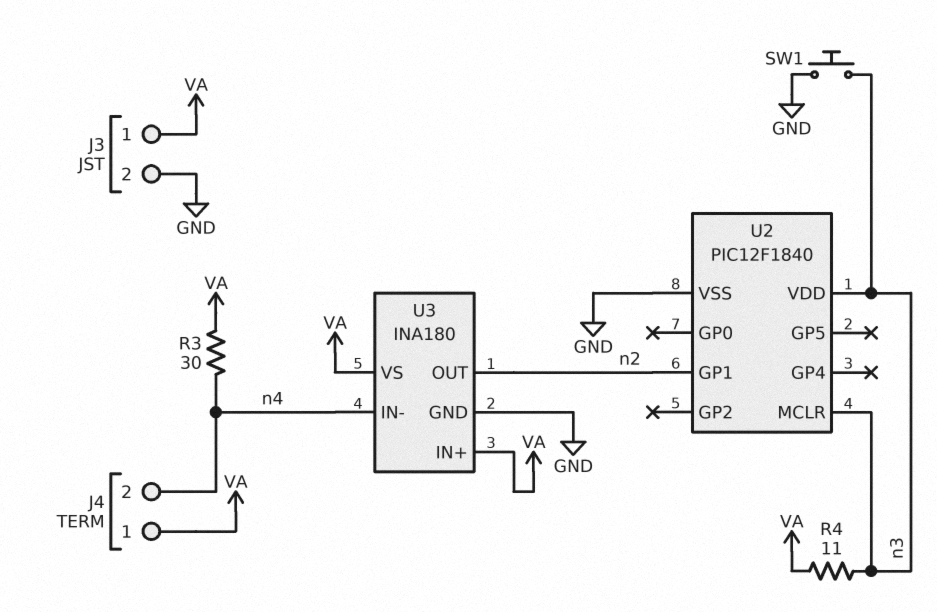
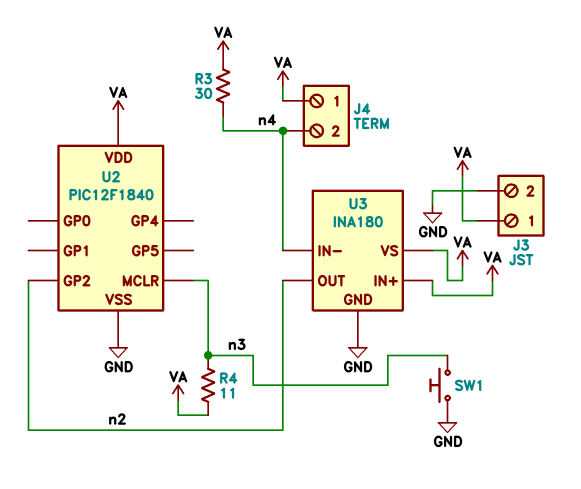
U2 pin GP1: n2 -> none
U2 pin GP2: none -> n2
U2 pin VDD: n3 -> VA

